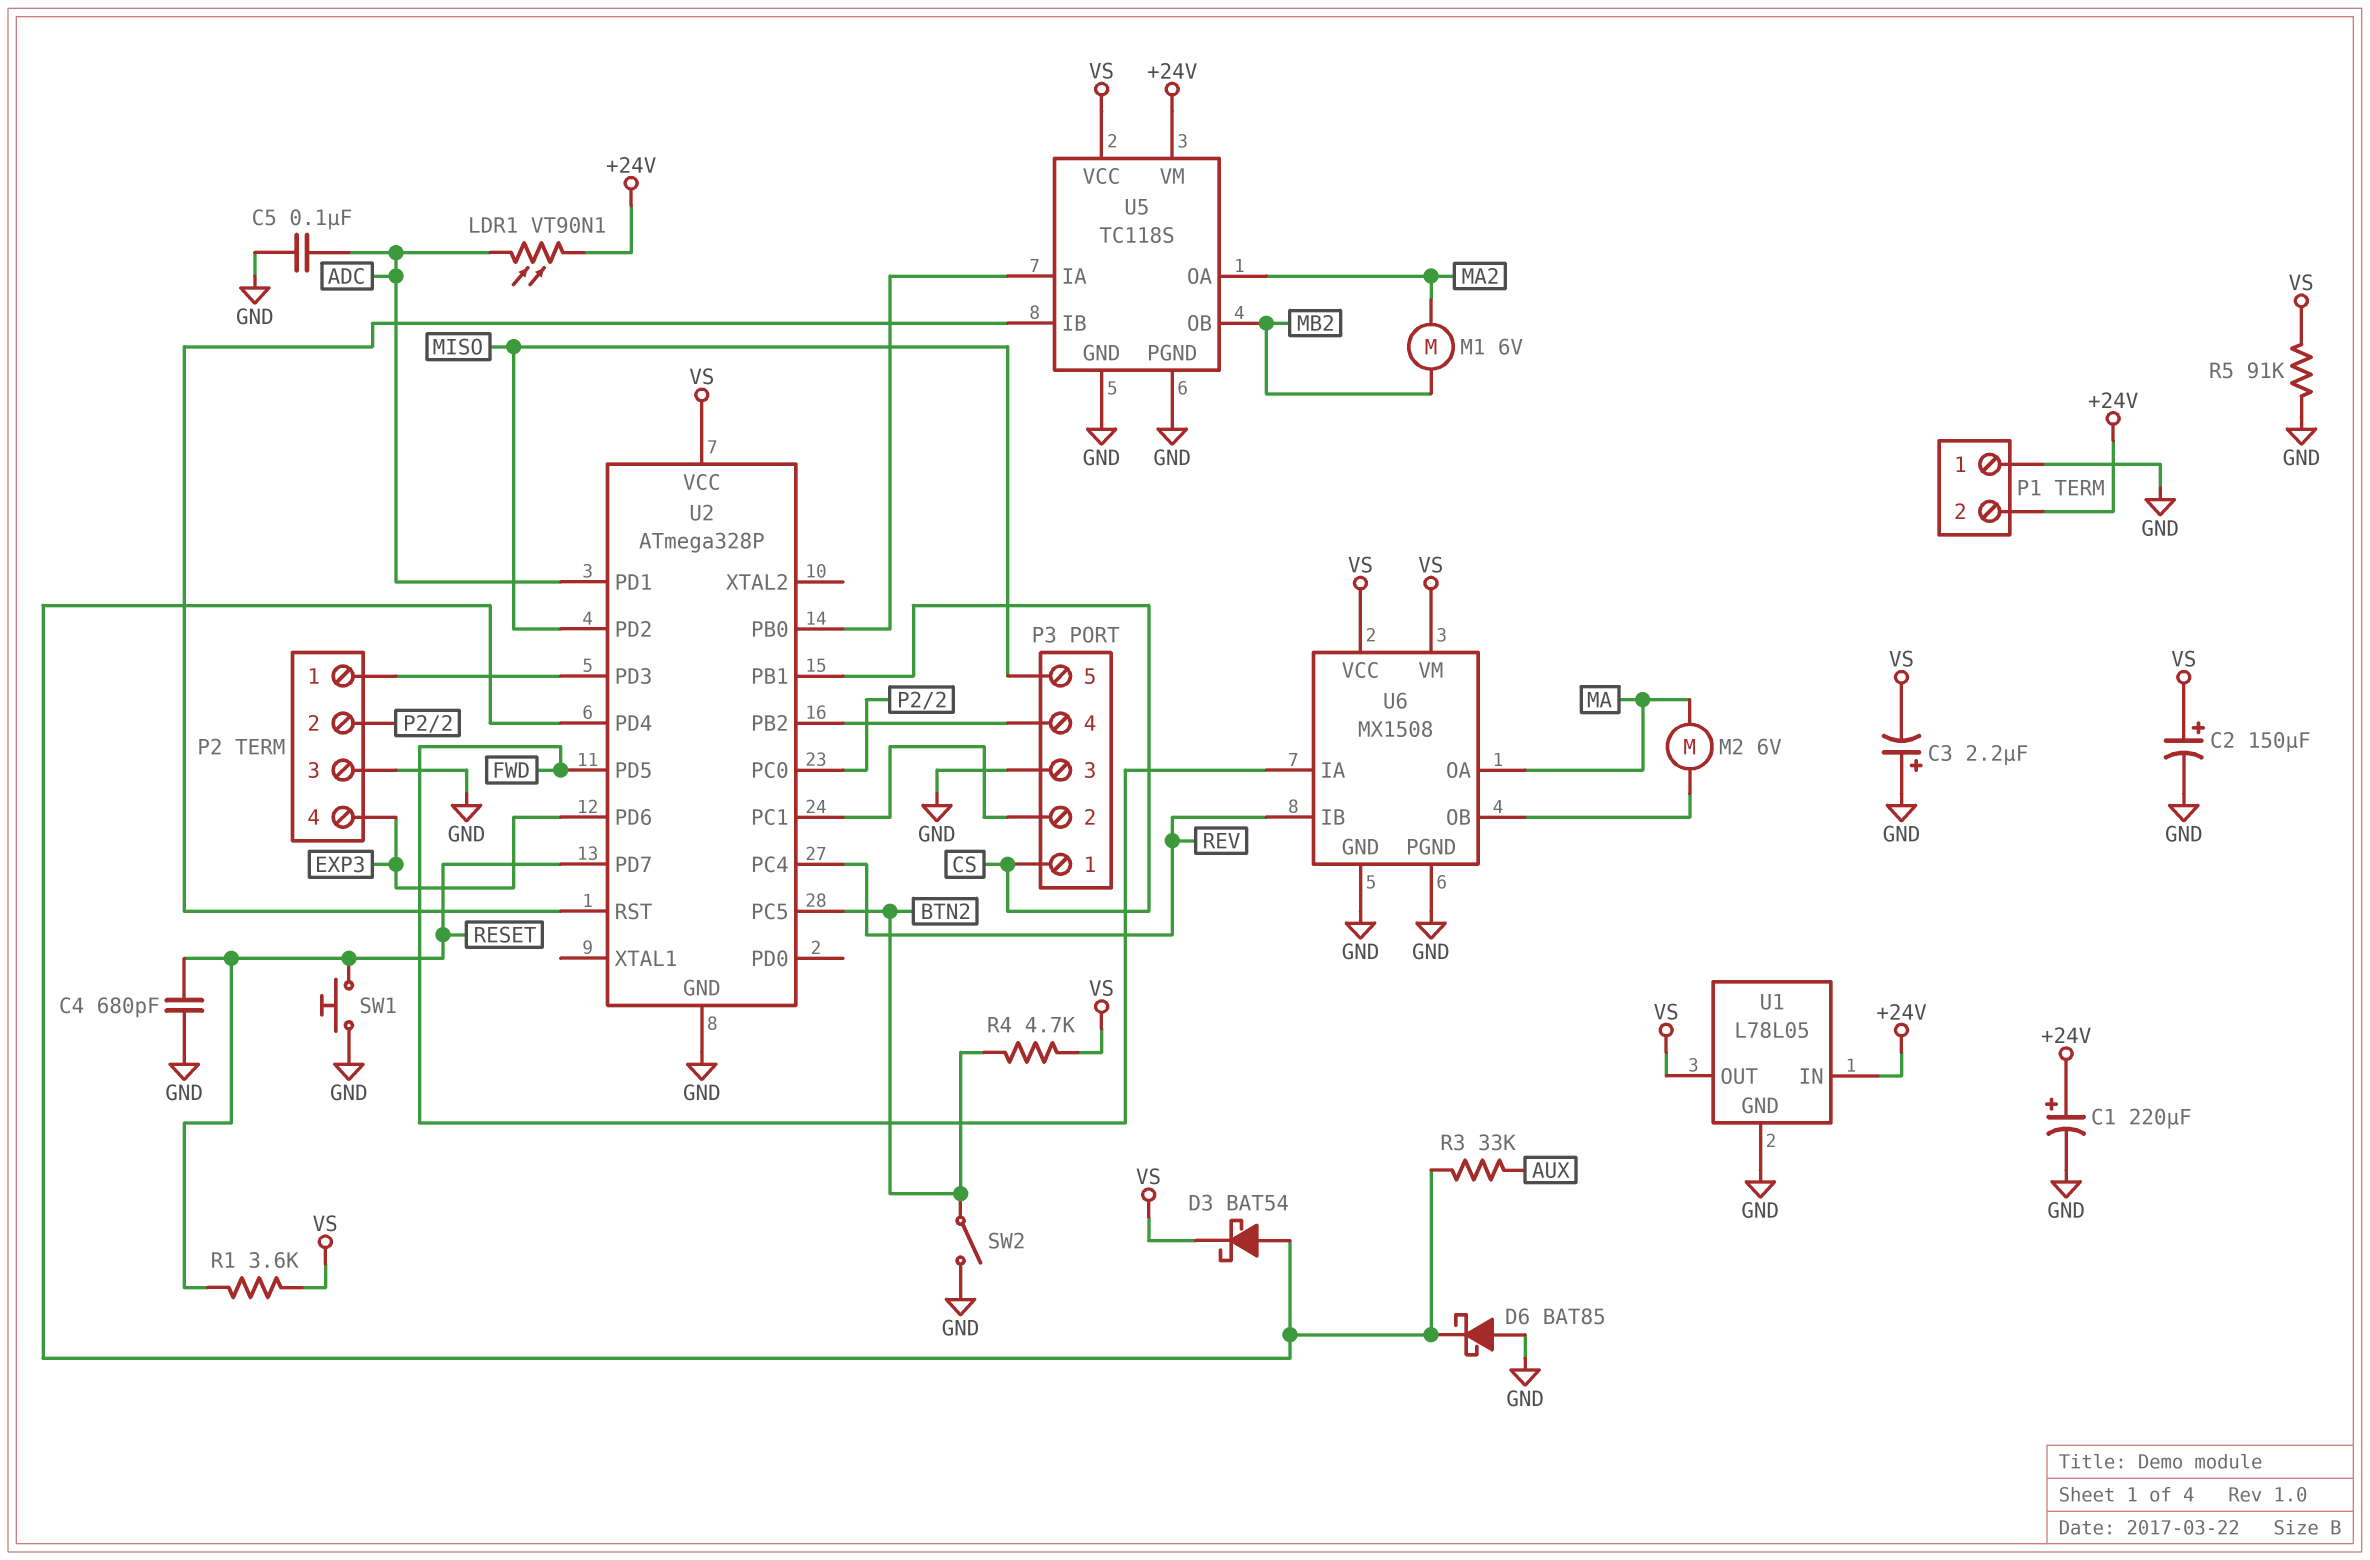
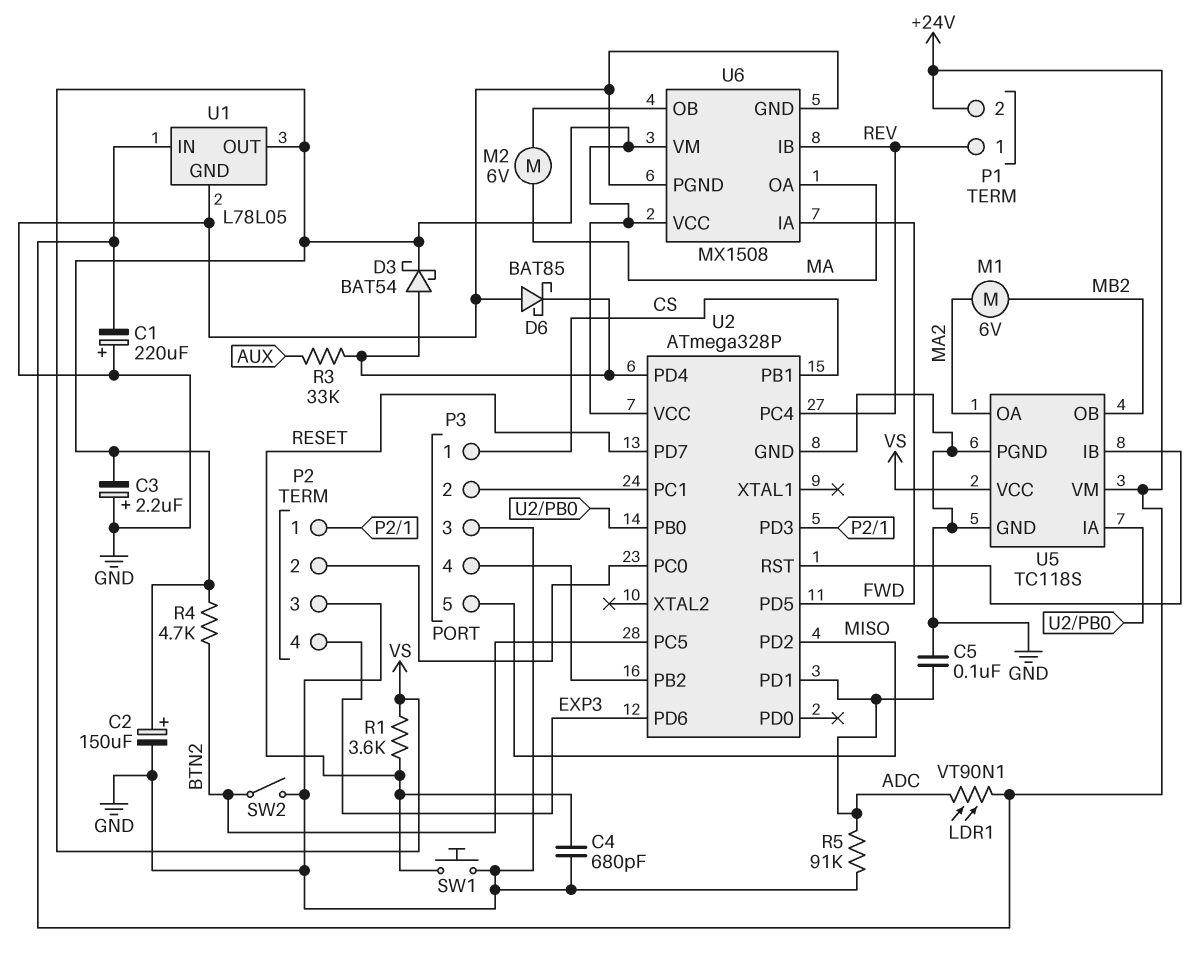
C1: 220uF (plus +24V, minus GND) -> 220uF (plus GND, minus +24V)
P1 pin 1: GND -> REV
R5: 91k (GND, VS) -> 91k (ADC, GND)

